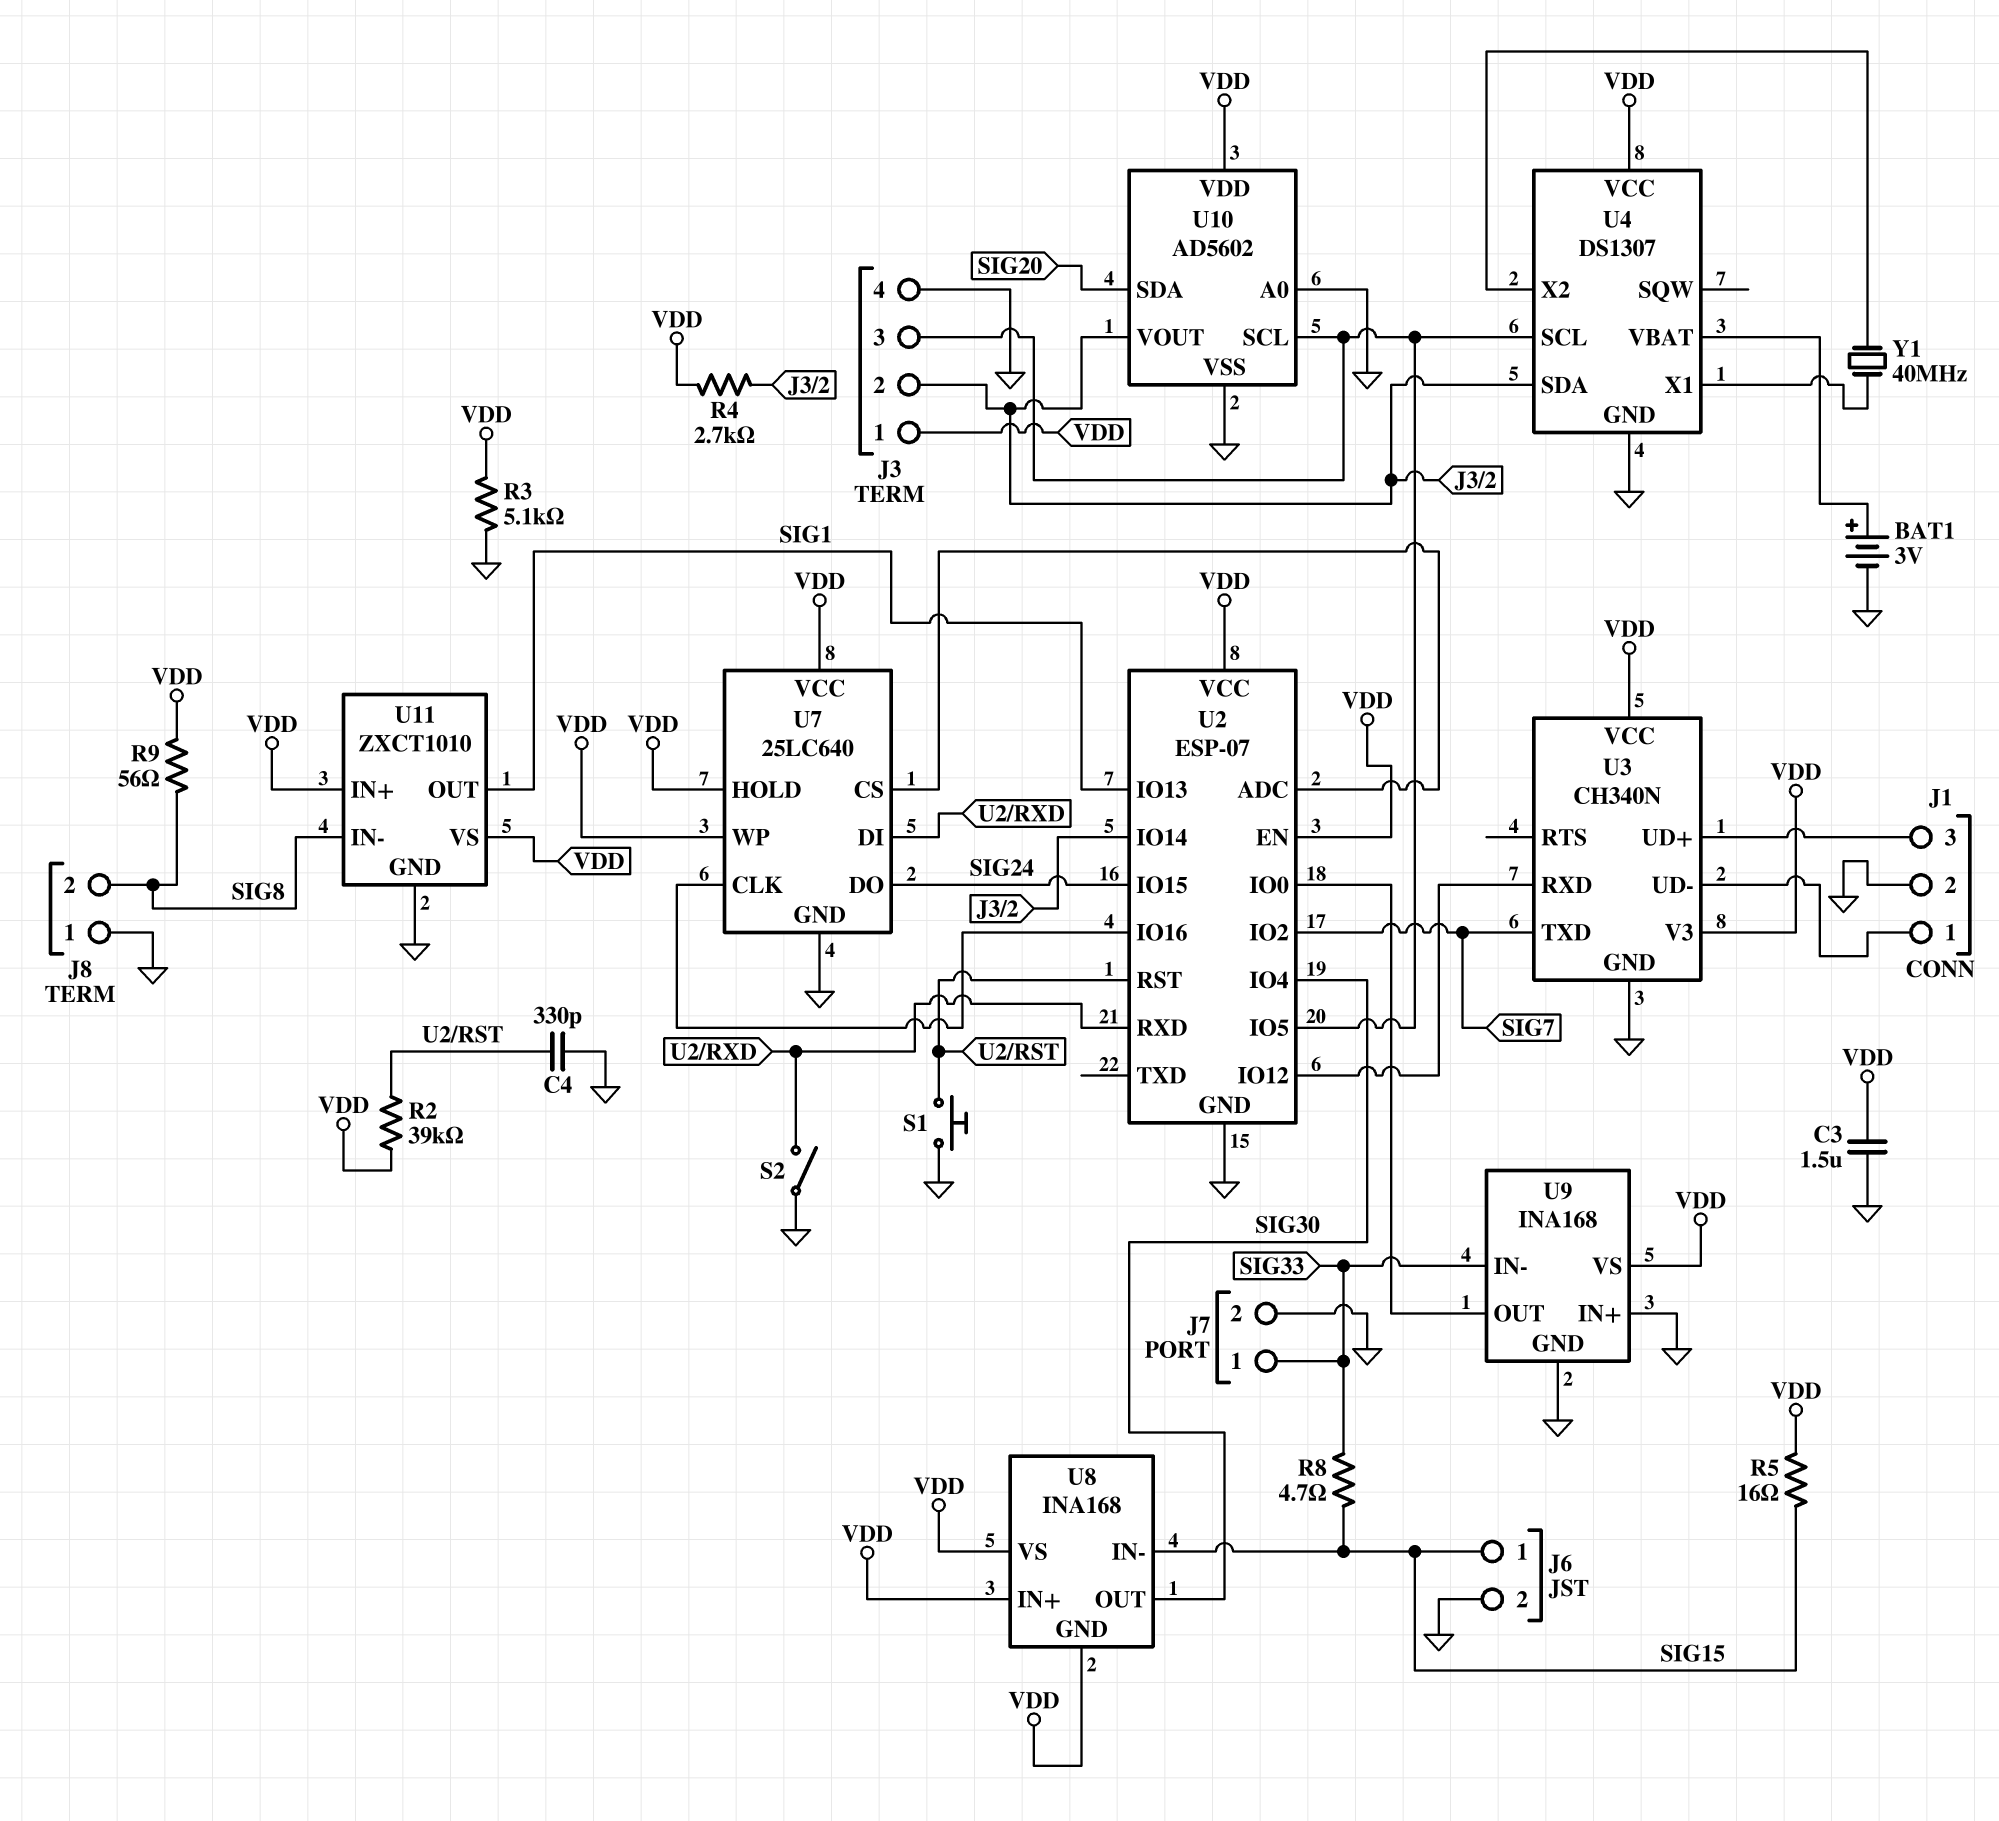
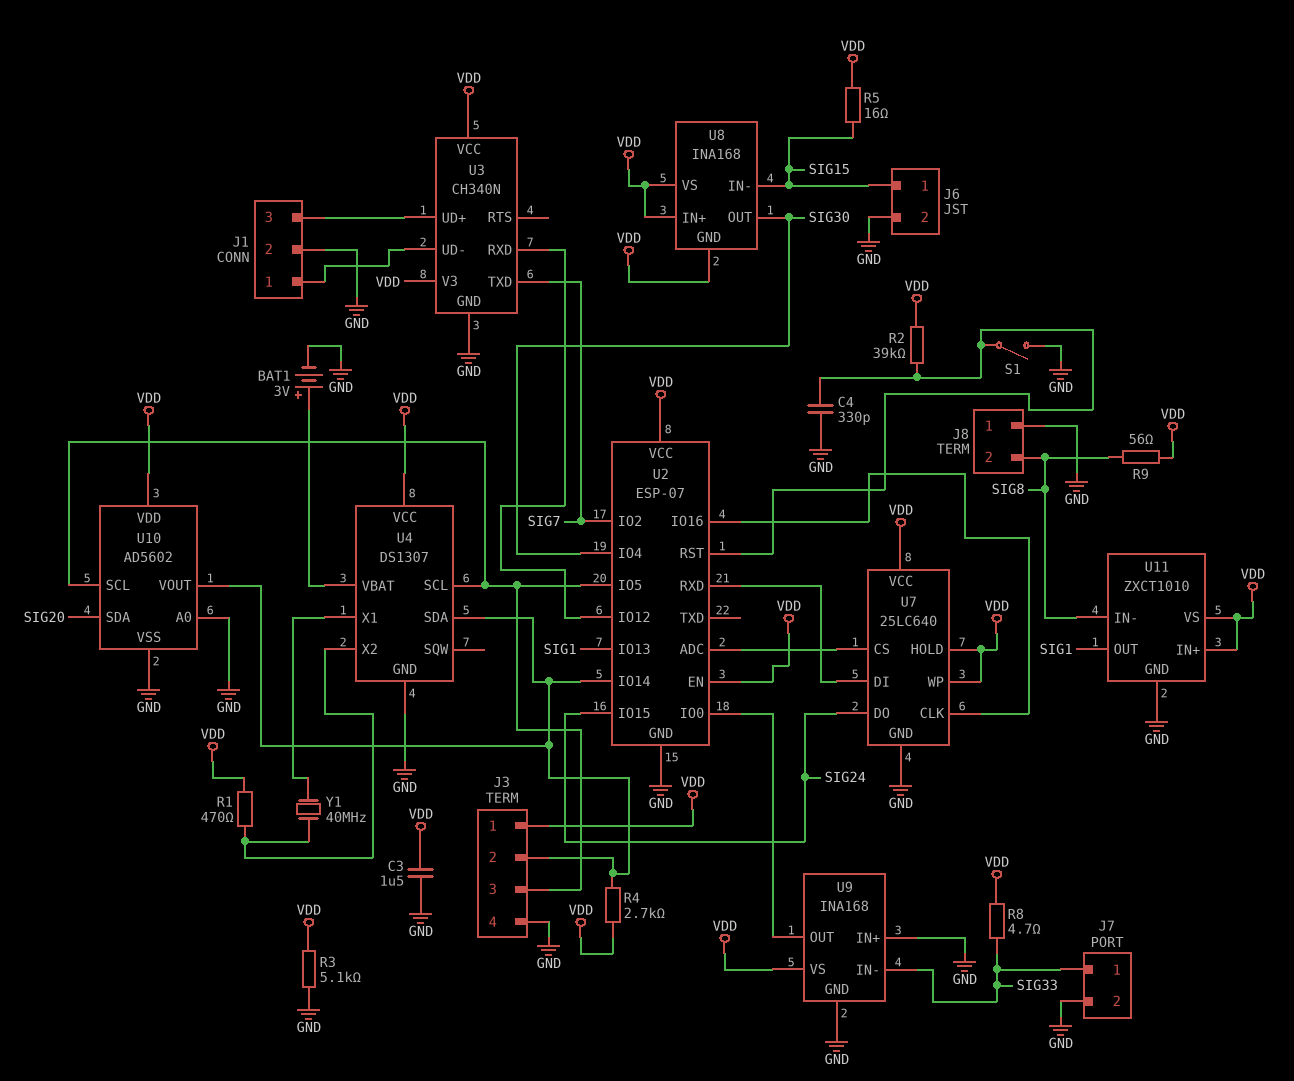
R1: none -> 470 (U4/X2, VDD)
R8: 4.7 (SIG15, SIG33) -> 4.7 (SIG33, VDD)
S1: button (GND, U2/RST) -> switch (GND, U2/RST)
S2: switch (GND, U2/RXD) -> none

